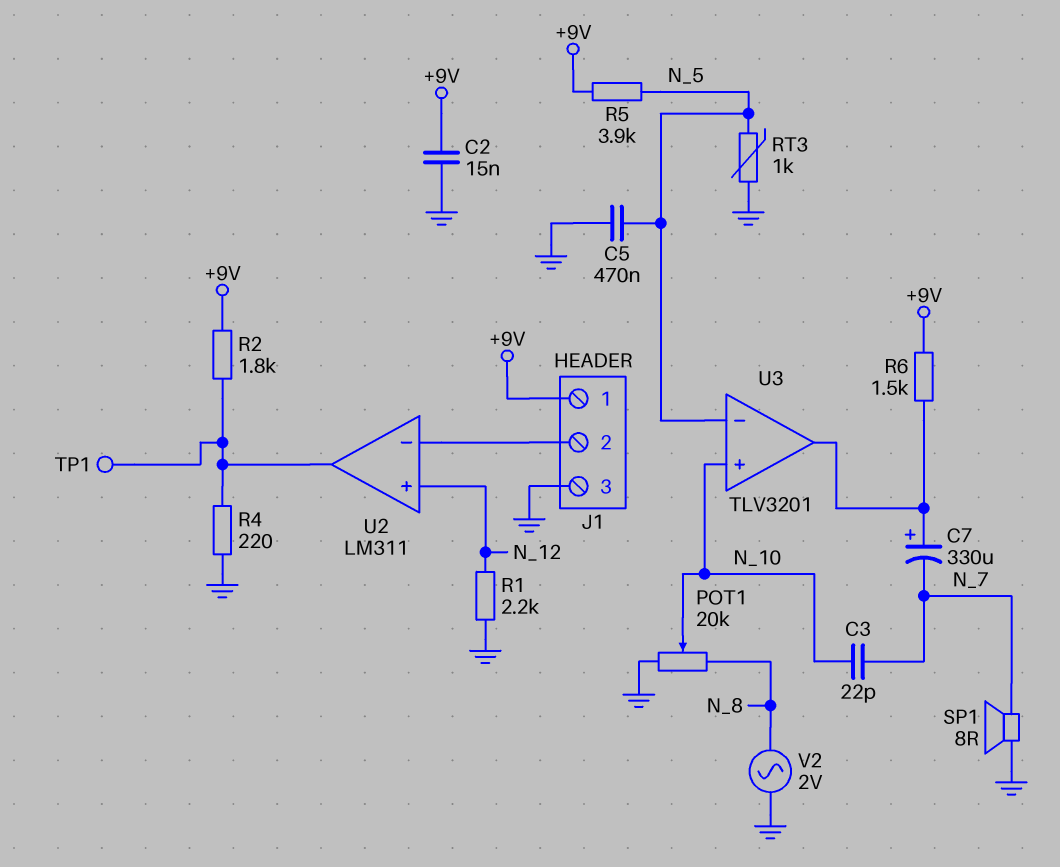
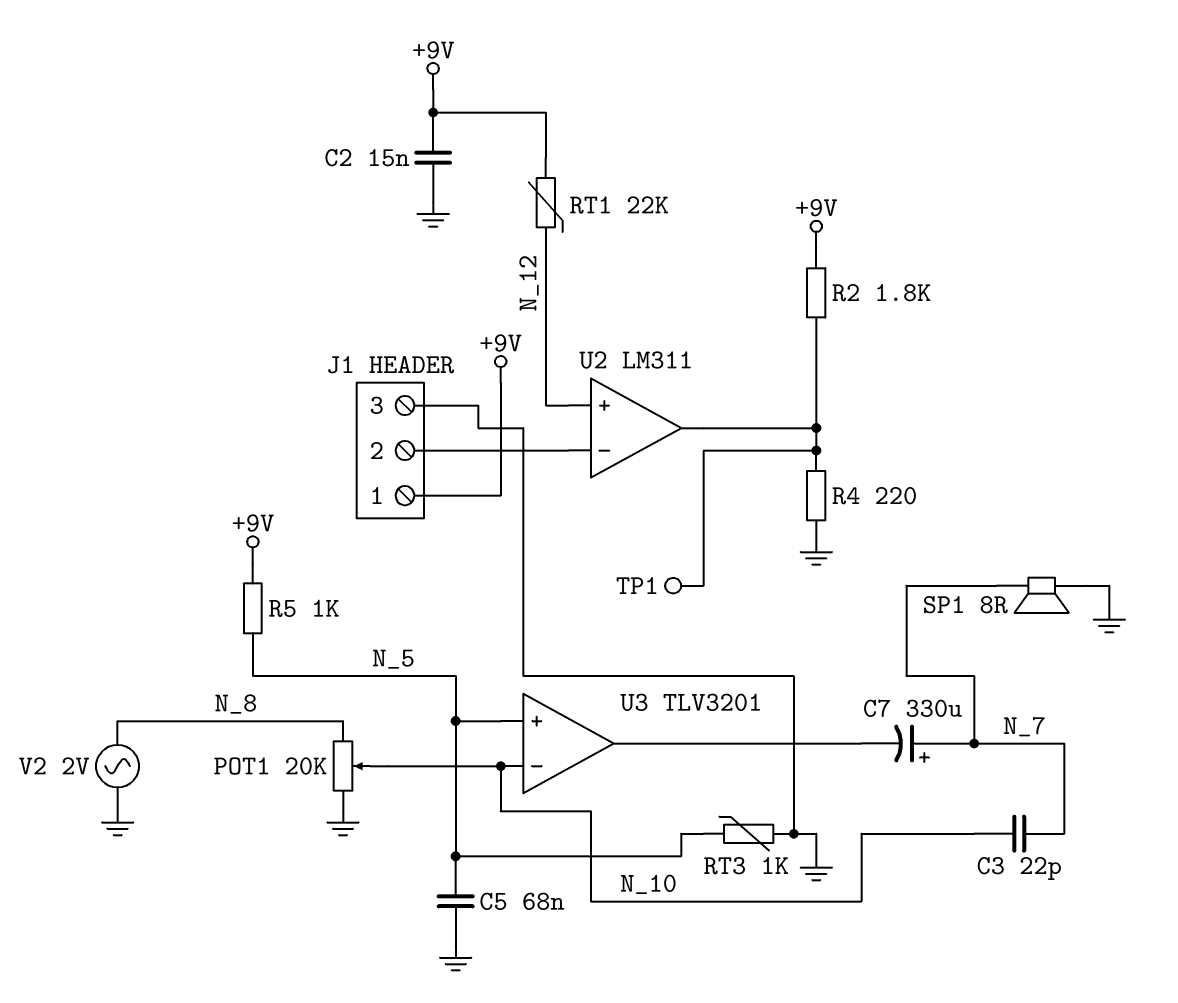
C5: 470nF (GND, N_5) -> 68nF (GND, N_5)
C7: 330uF (plus U3/out, minus N_7) -> 330uF (plus N_7, minus U3/out)
R1: 2.2k (GND, N_12) -> none
R5: 3.9k (+9V, N_5) -> 1k (+9V, N_5)
R6: 1.5k (+9V, U3/out) -> none
RT1: none -> 22k (+9V, N_12)
U3 pin in+: N_10 -> N_5
U3 pin in-: N_5 -> N_10

